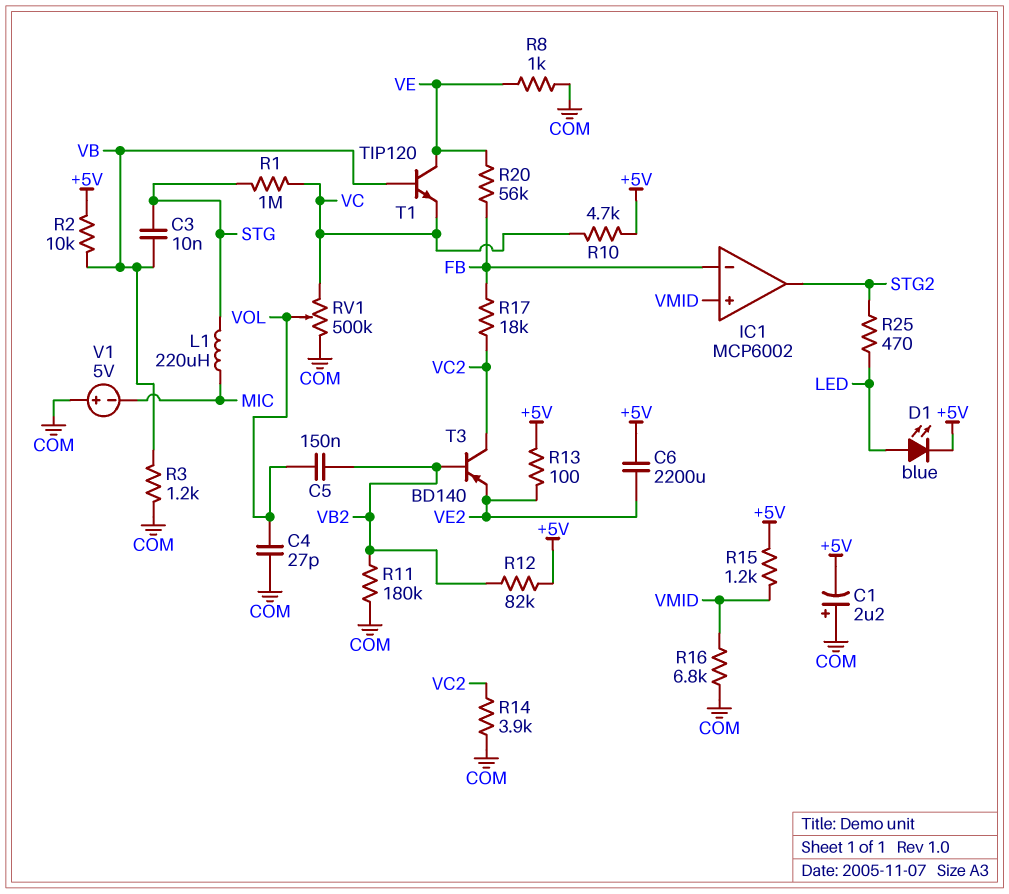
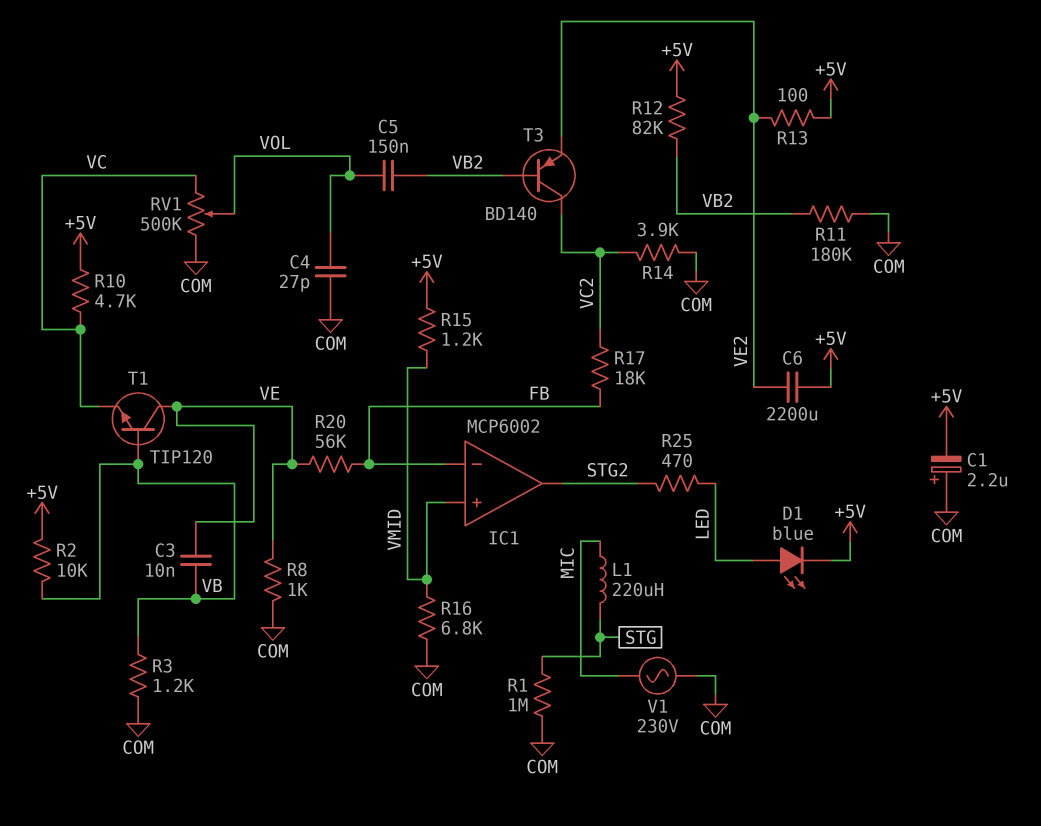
C3: 10nF (STG, VB) -> 10nF (VB, VE)
R1: 1M (STG, VC) -> 1M (COM, STG)
V1: 5V (plus COM, minus MIC) -> AC 230V (COM, MIC)

